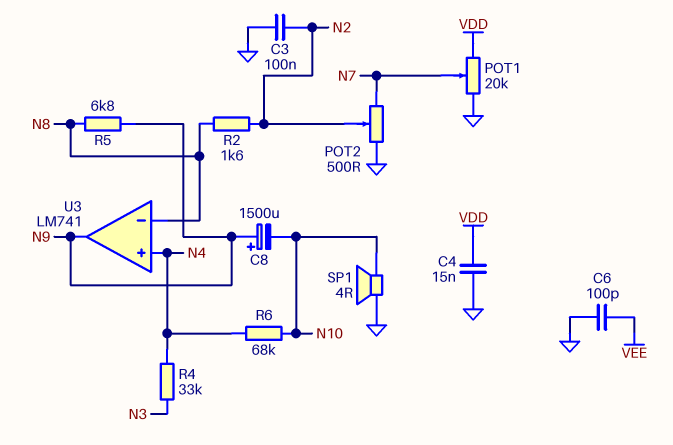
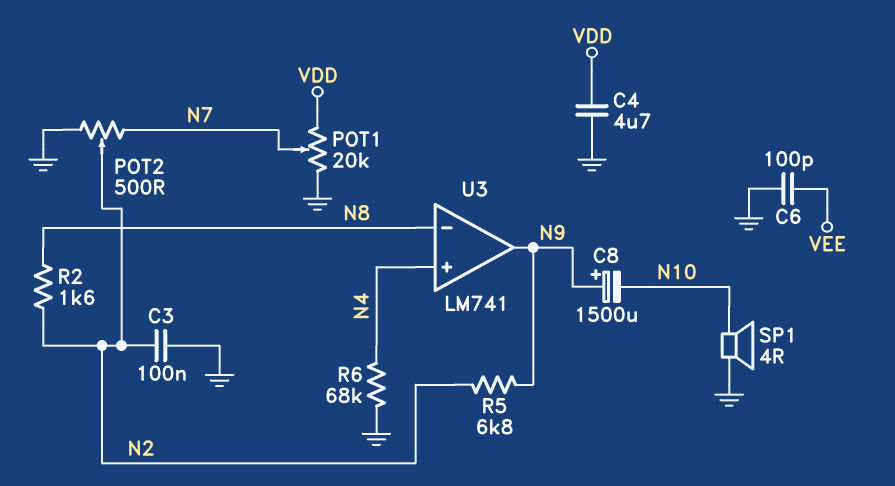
C4: 15nF (GND, VDD) -> 4.7uF (GND, VDD)
R4: 33k (N3, N4) -> none
R5: 6.8k (N8, N9) -> 6.8k (N2, N9)
R6: 68k (N4, N10) -> 68k (GND, N4)

